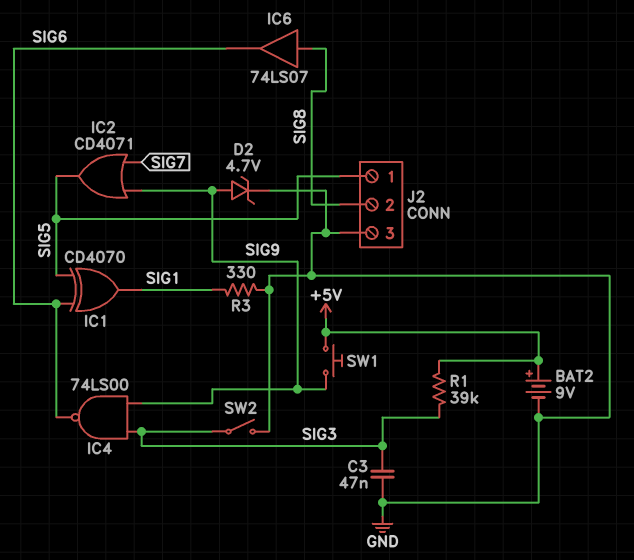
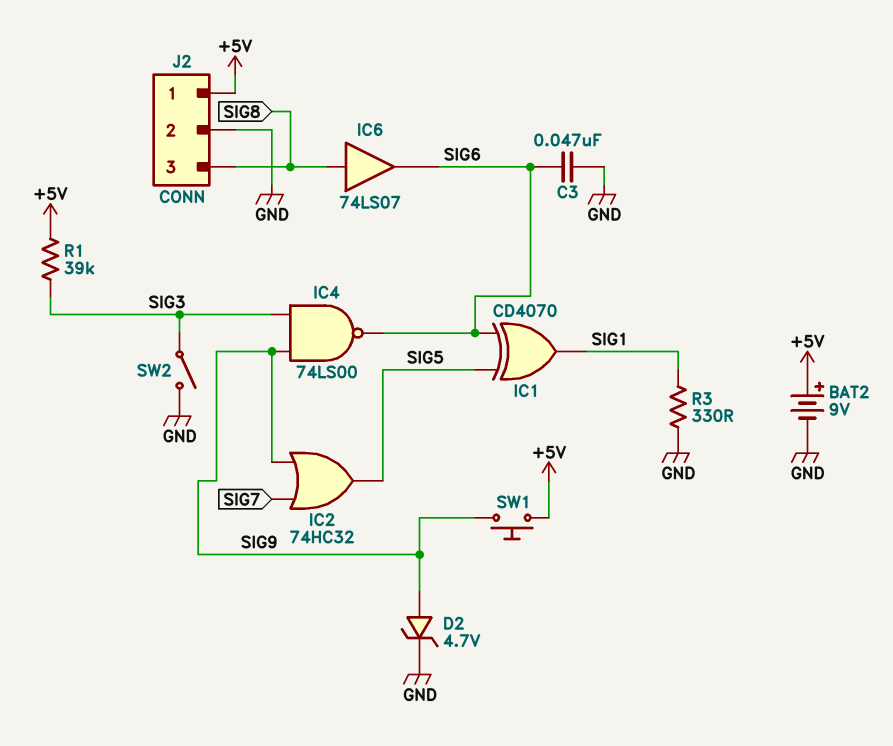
C3: 47nF (GND, SIG3) -> 47nF (GND, SIG6)
IC2: OR CD4071 (in SIG7, in SIG9, out SIG5) -> OR 74HC32 (in SIG7, in SIG9, out SIG5)
J2 pin 1: SIG5 -> +5V
J2 pin 2: SIG8 -> GND
J2 pin 3: GND -> SIG8

